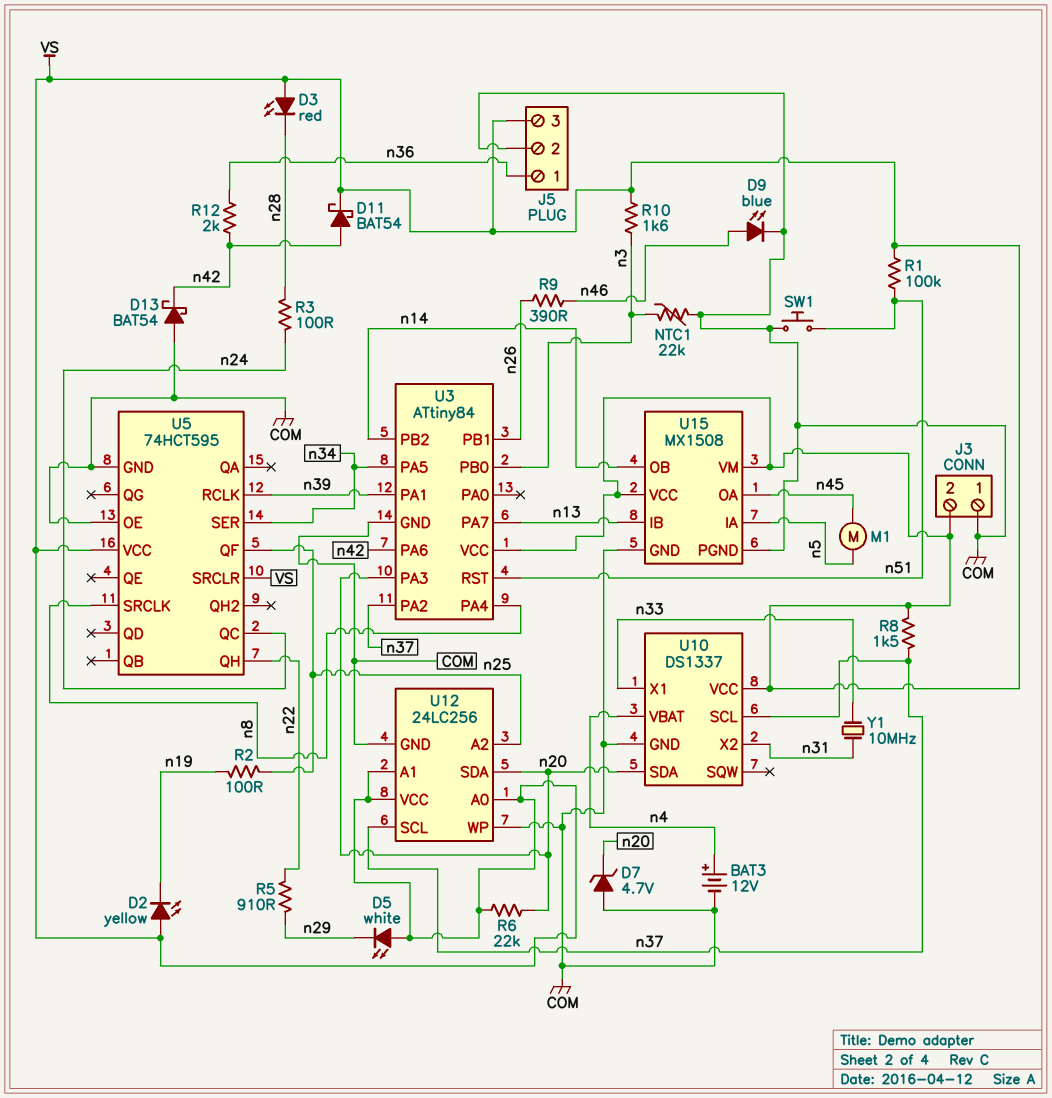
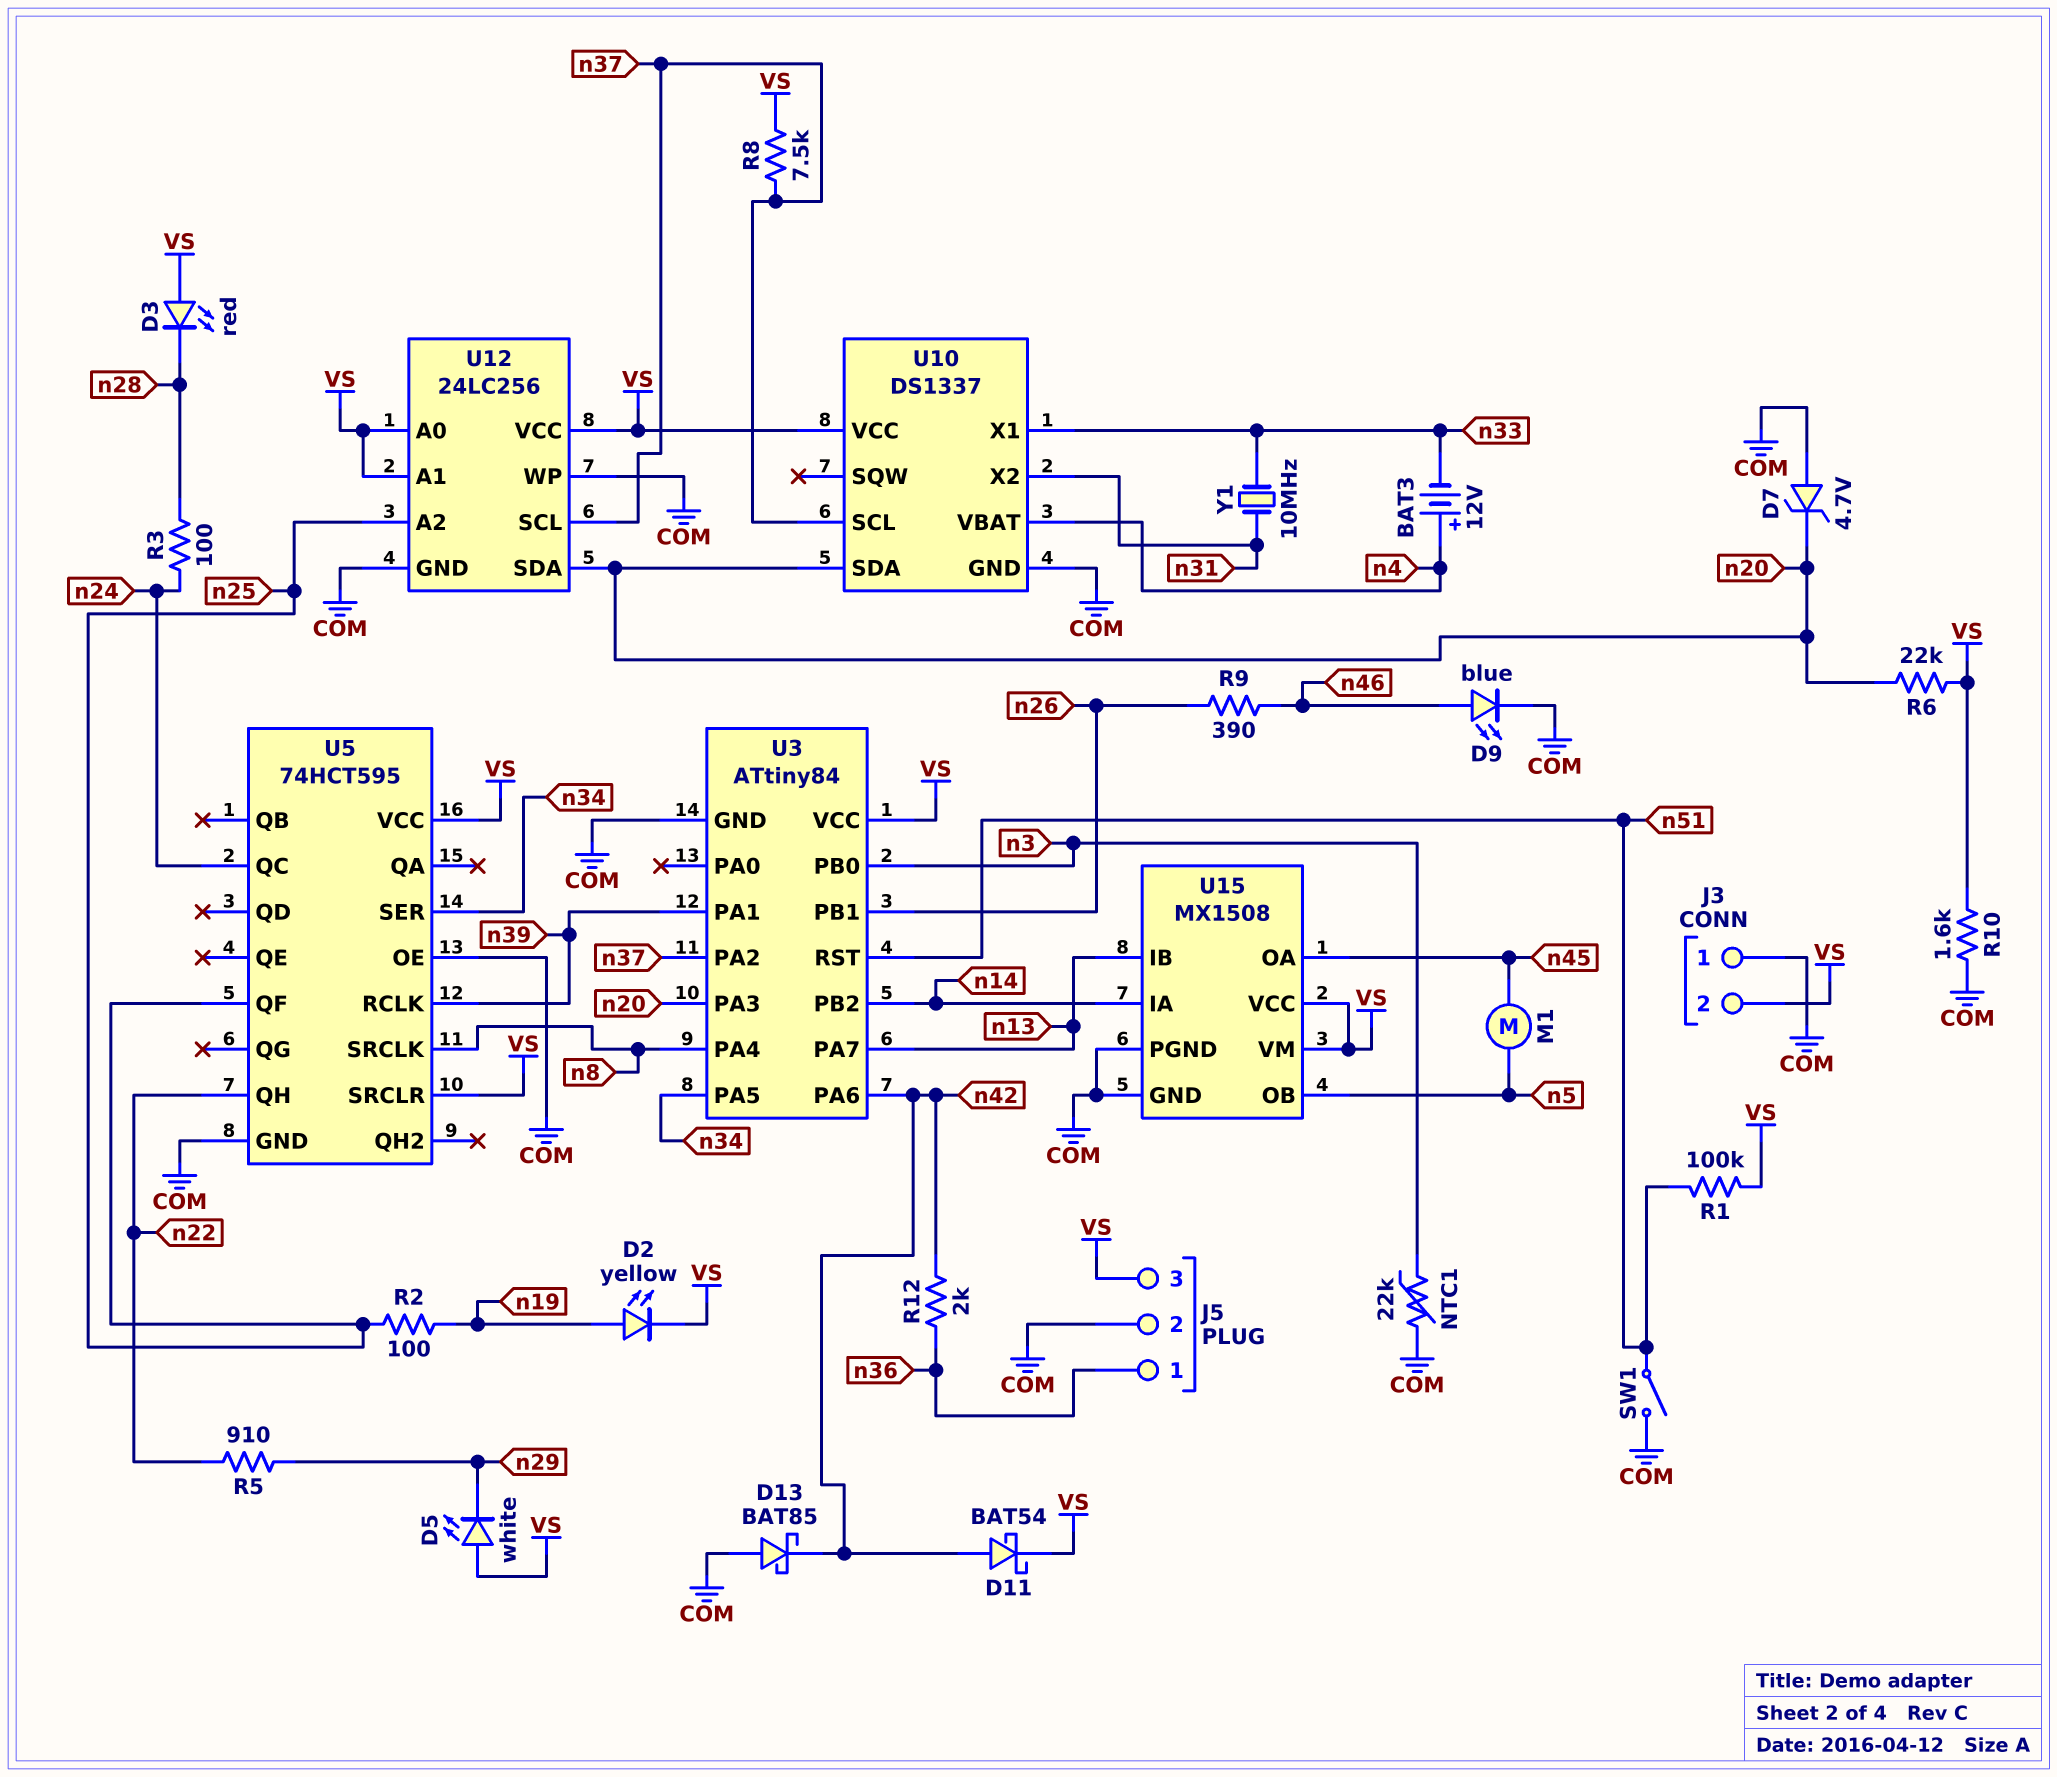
BAT3: 12V (plus n4, minus COM) -> 12V (plus n4, minus n33)
D2: LED yellow (A VS, K n19) -> LED yellow (A n19, K VS)
D13: schottky BAT54 (A COM, K n42) -> schottky BAT85 (A COM, K n42)
R8: 1.5k (VS, n37) -> 7.5k (VS, n37)
R10: 1.6k (VS, n3) -> 1.6k (COM, VS)
SW1: button (COM, n51) -> switch (COM, n51)
U15 pin IA: n5 -> n14
U15 pin OB: n14 -> n5

